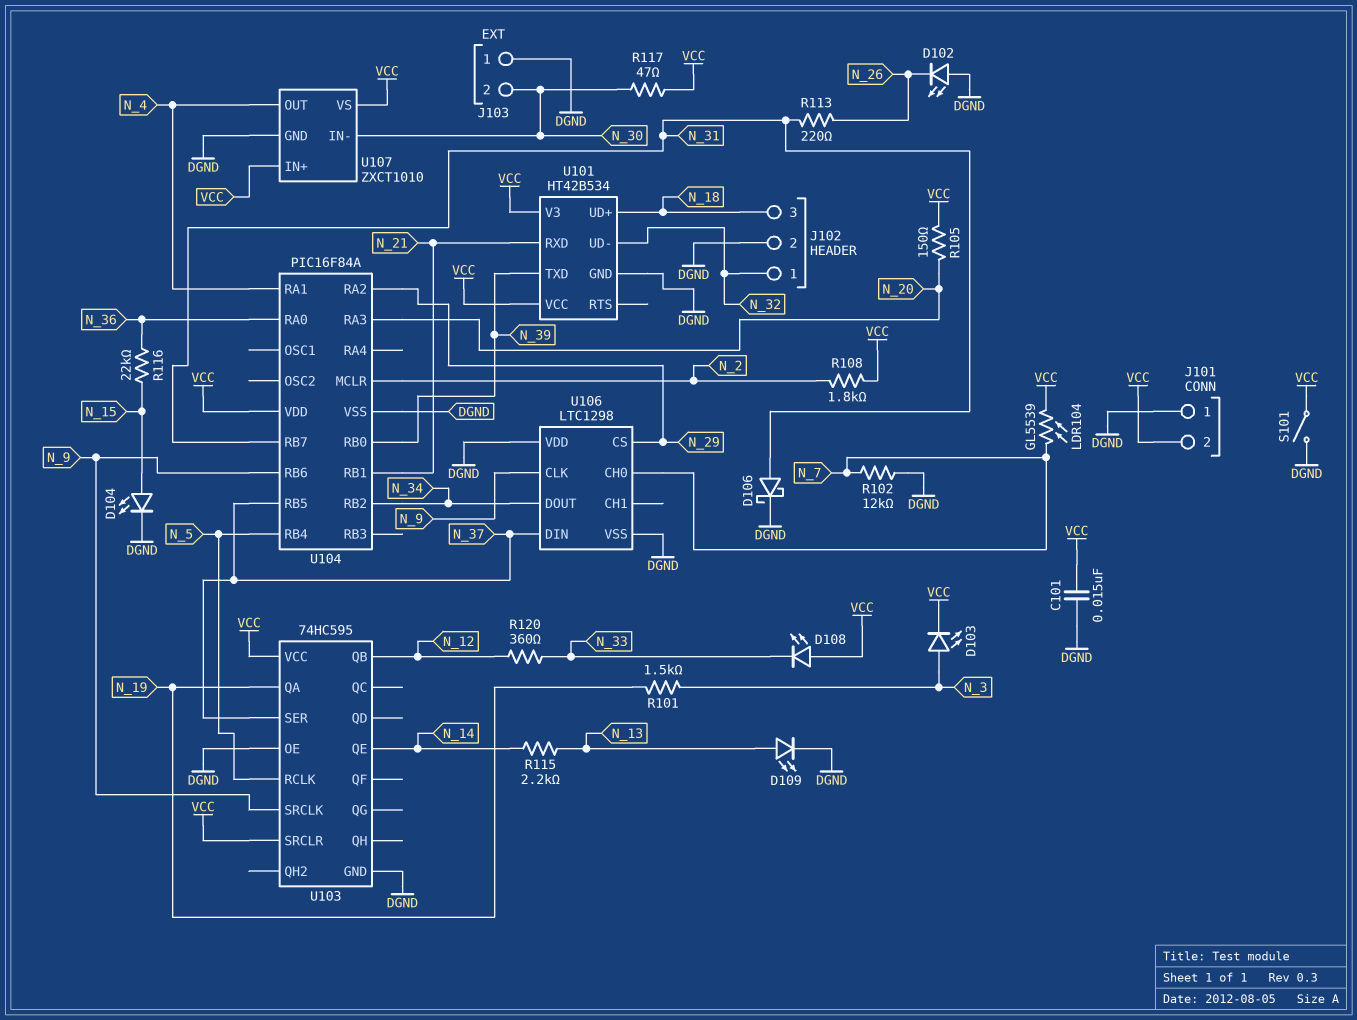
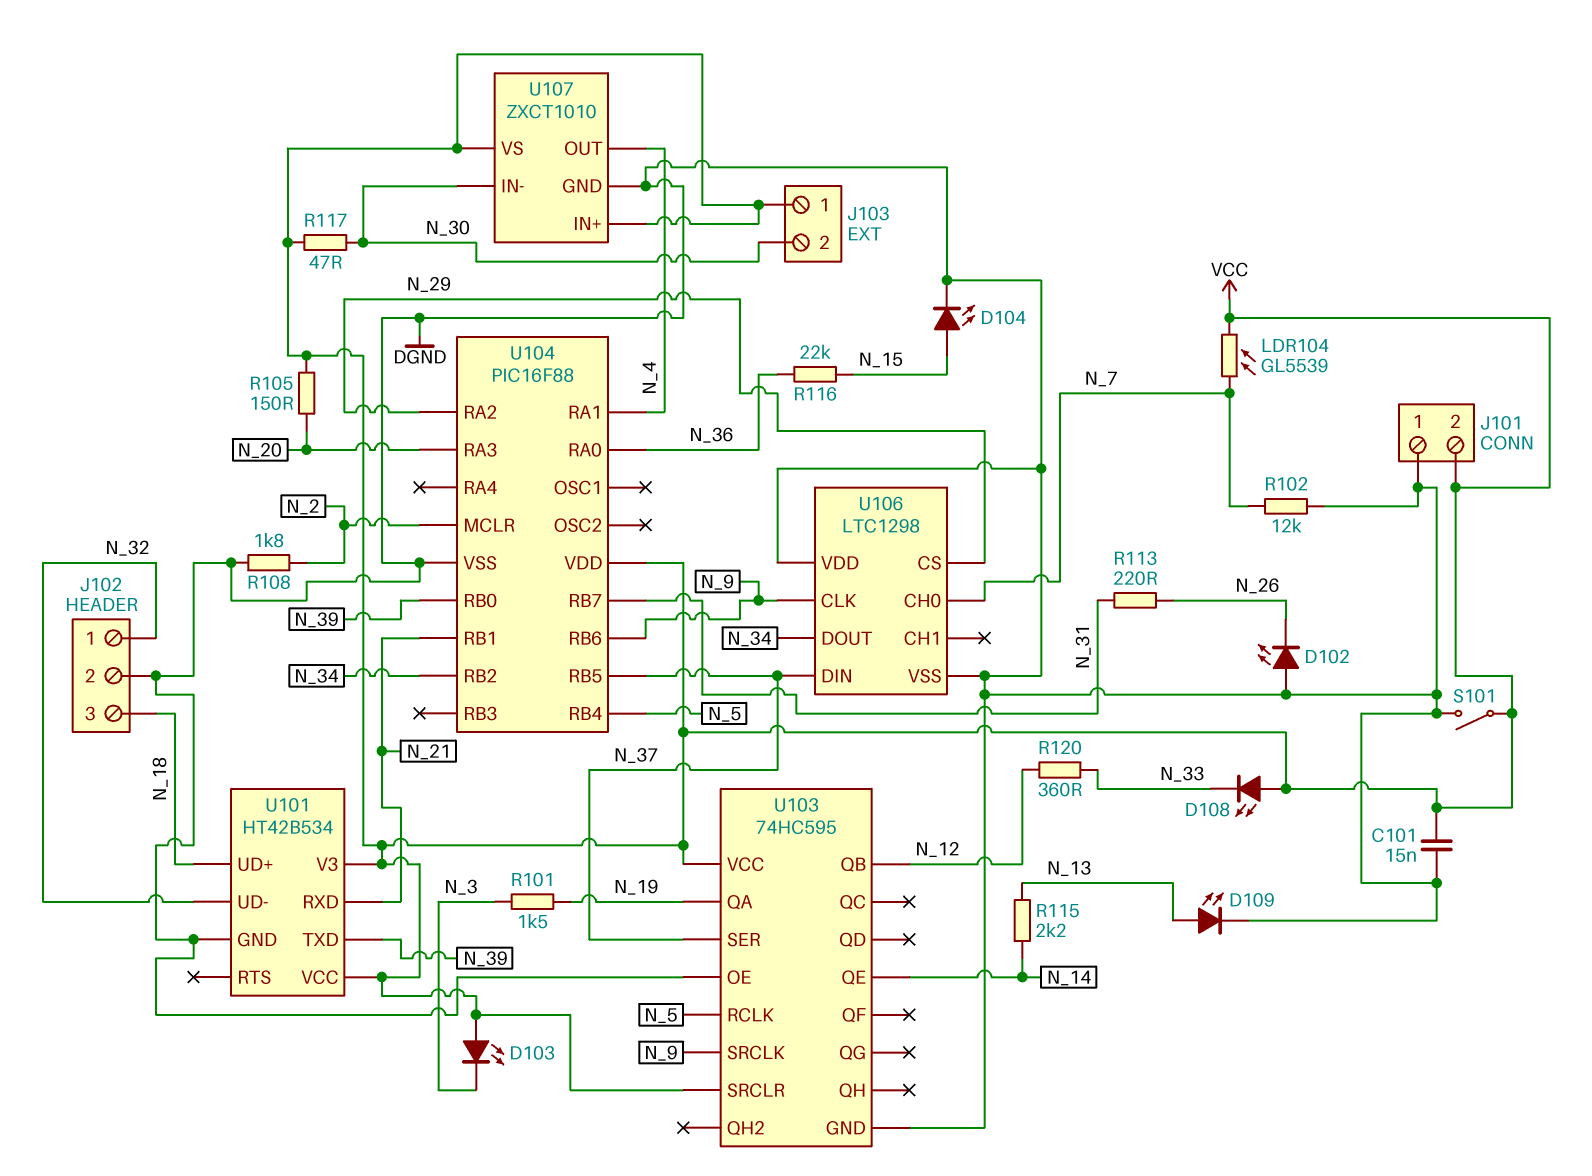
D103: LED (A N_3, K VCC) -> LED (A VCC, K N_3)
D106: schottky (A N_31, K DGND) -> none
J103 pin 1: DGND -> VCC
R108: 1.8k (N_2, VCC) -> 1.8k (DGND, N_2)
U104: PIC16F84A -> PIC16F88

